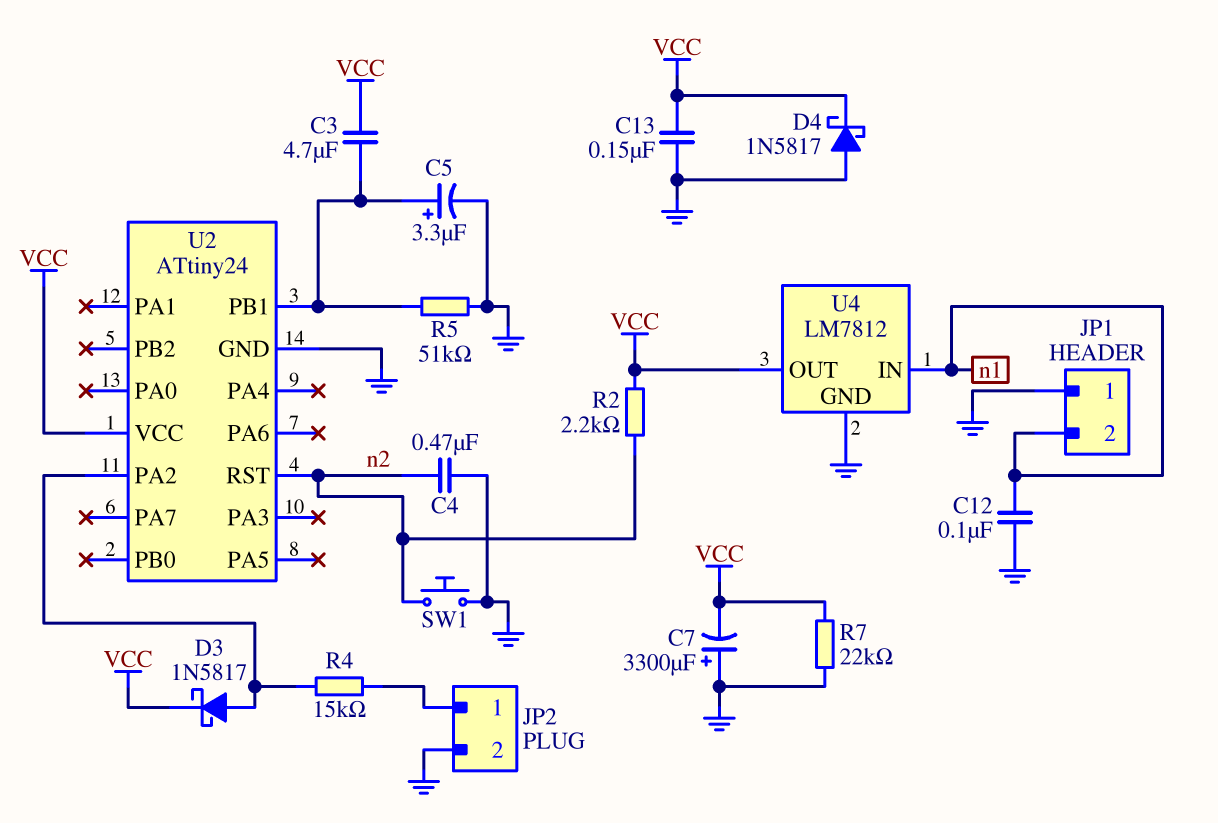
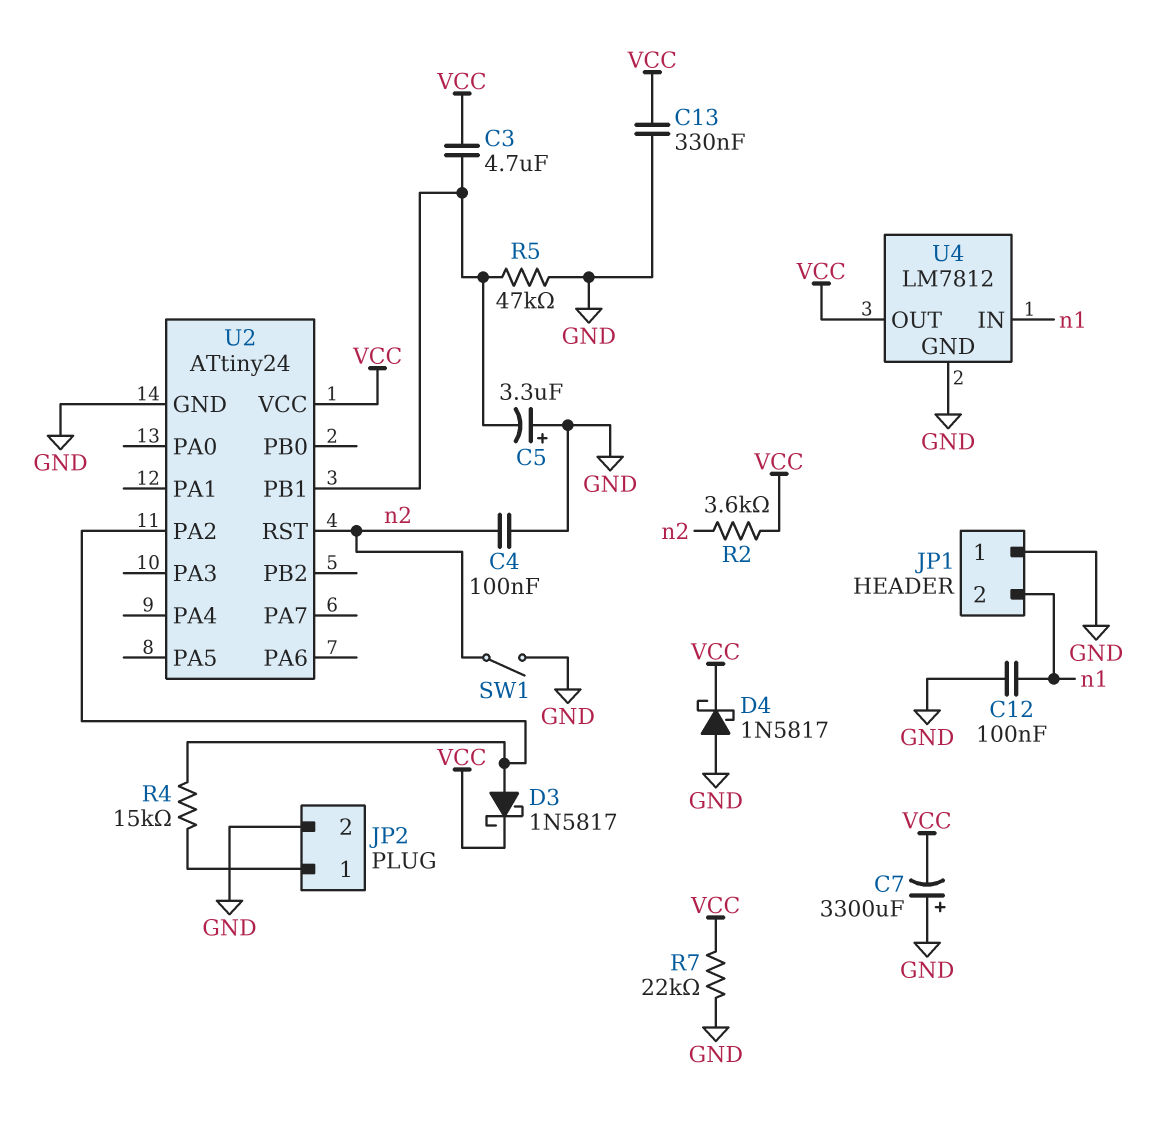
C4: 470nF (GND, n2) -> 100nF (GND, n2)
C5: 3.3uF (plus U2/PB1, minus GND) -> 3.3uF (plus GND, minus U2/PB1)
C13: 150nF (GND, VCC) -> 330nF (GND, VCC)
R2: 2.2k (VCC, n2) -> 3.6k (VCC, n2)
R5: 51k (GND, U2/PB1) -> 47k (GND, U2/PB1)
SW1: button (GND, n2) -> switch (GND, n2)

